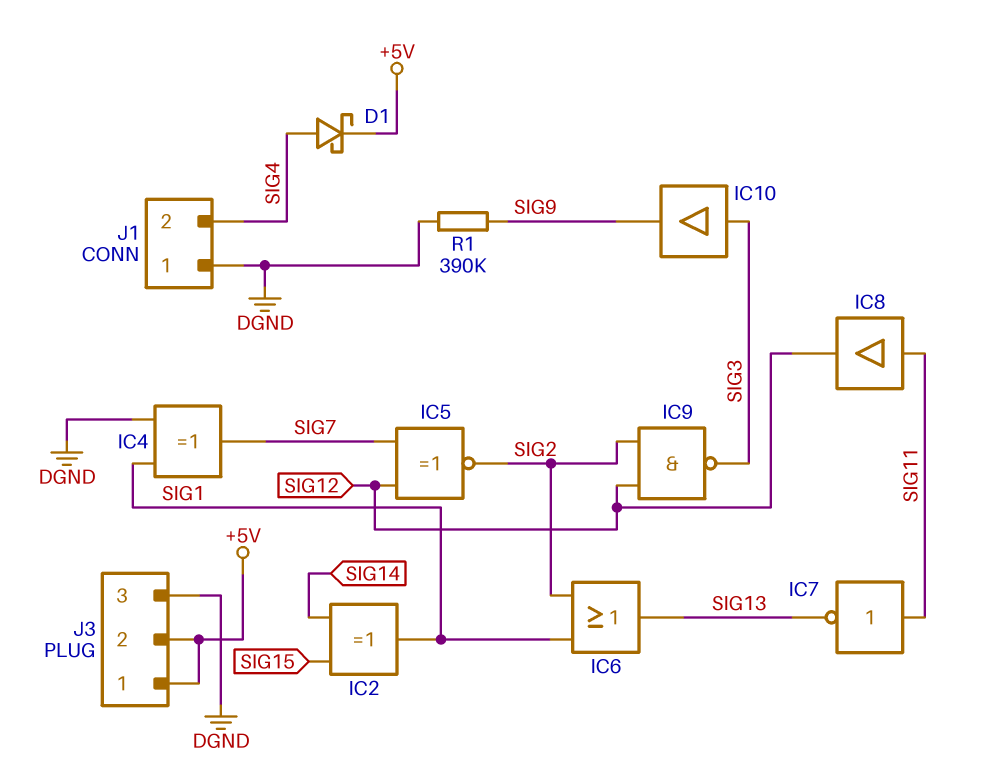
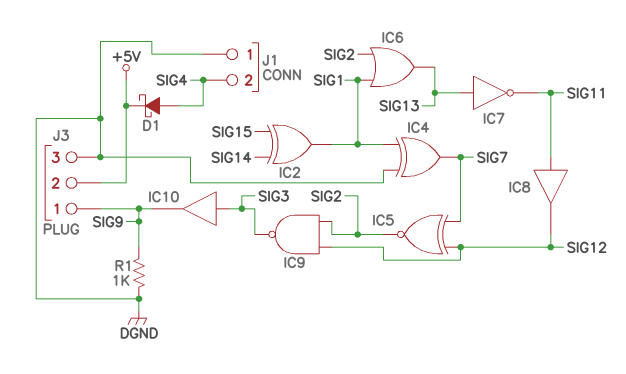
IC7: NOT (in SIG11, out SIG13) -> NOT (in SIG13, out SIG11)
J3 pin 1: +5V -> SIG9
R1: 390k (DGND, SIG9) -> 1k (DGND, SIG9)

